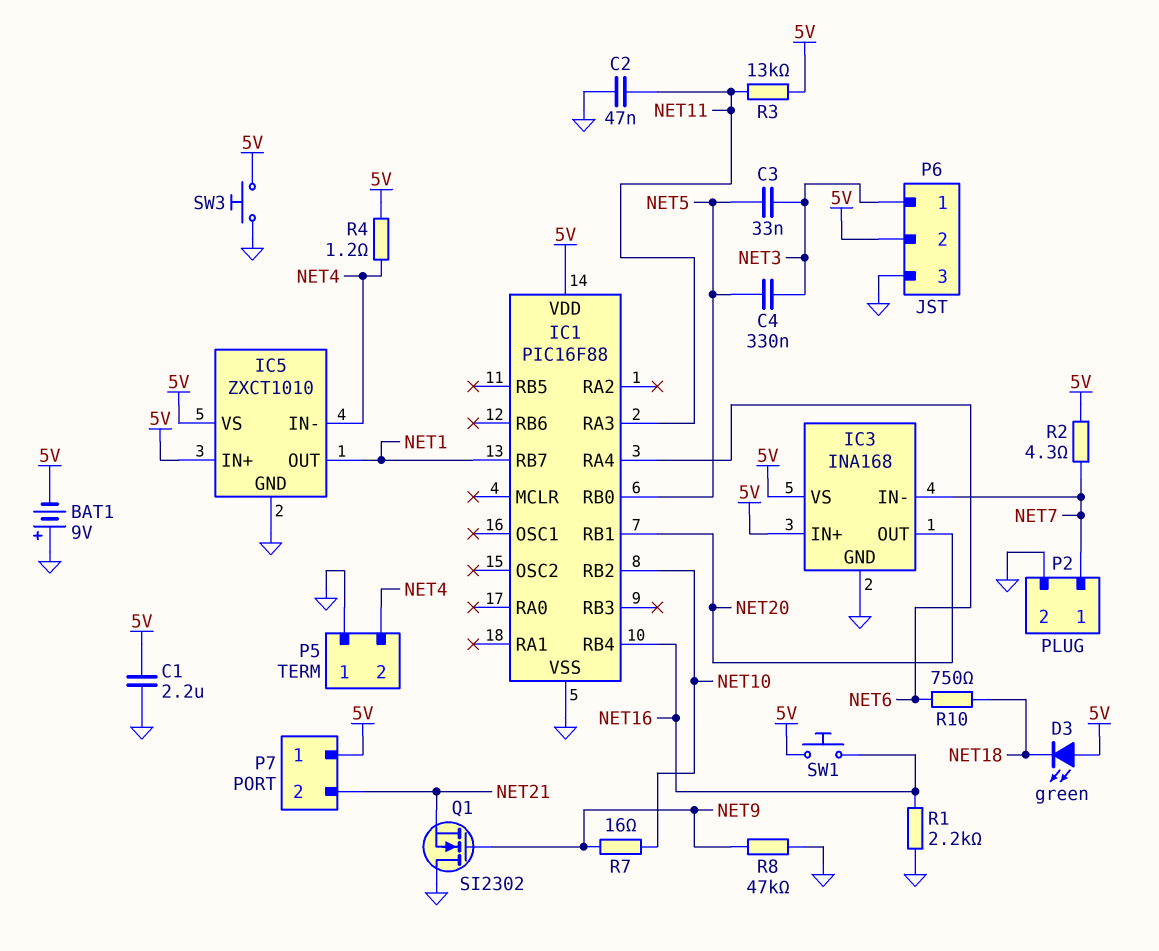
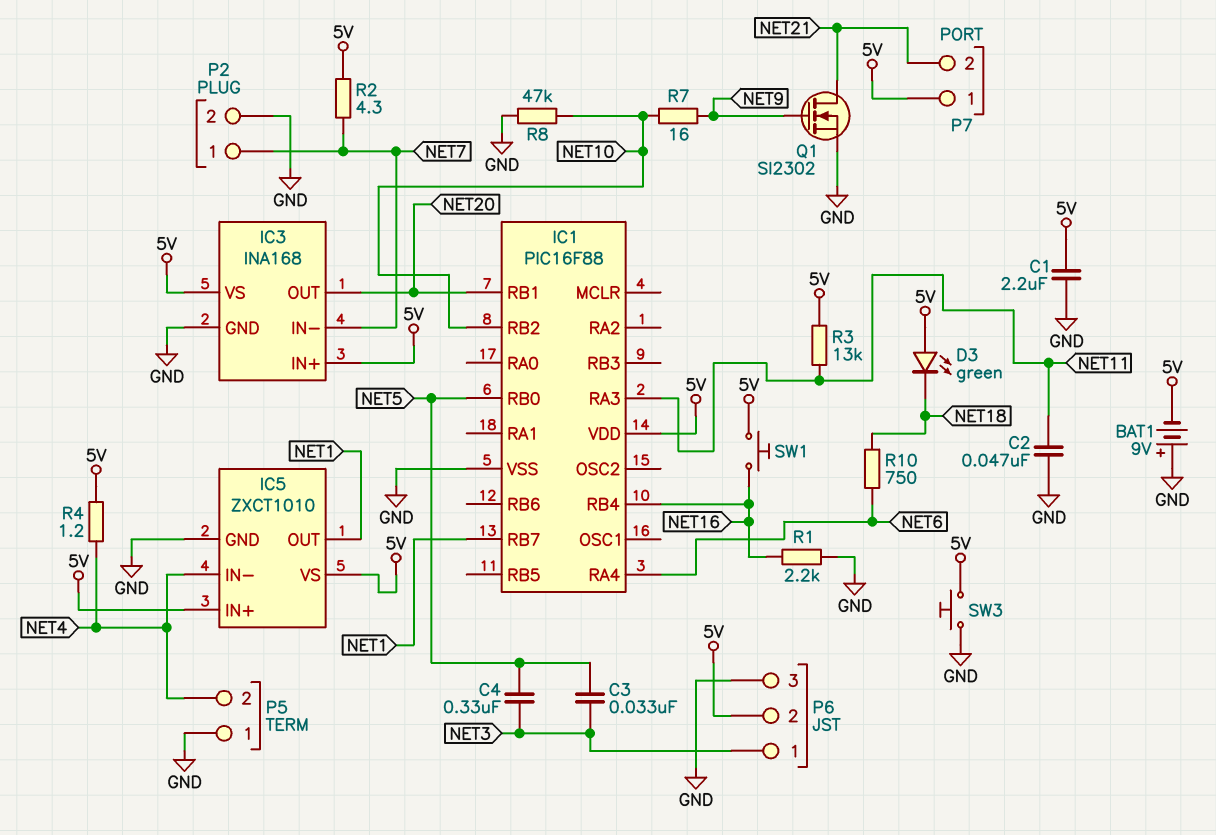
Q1: NMOS SI2302 (G NET9, D GND, S NET21) -> NMOS SI2302 (G NET9, D NET21, S GND)
R8: 47k (GND, NET9) -> 47k (GND, NET10)

